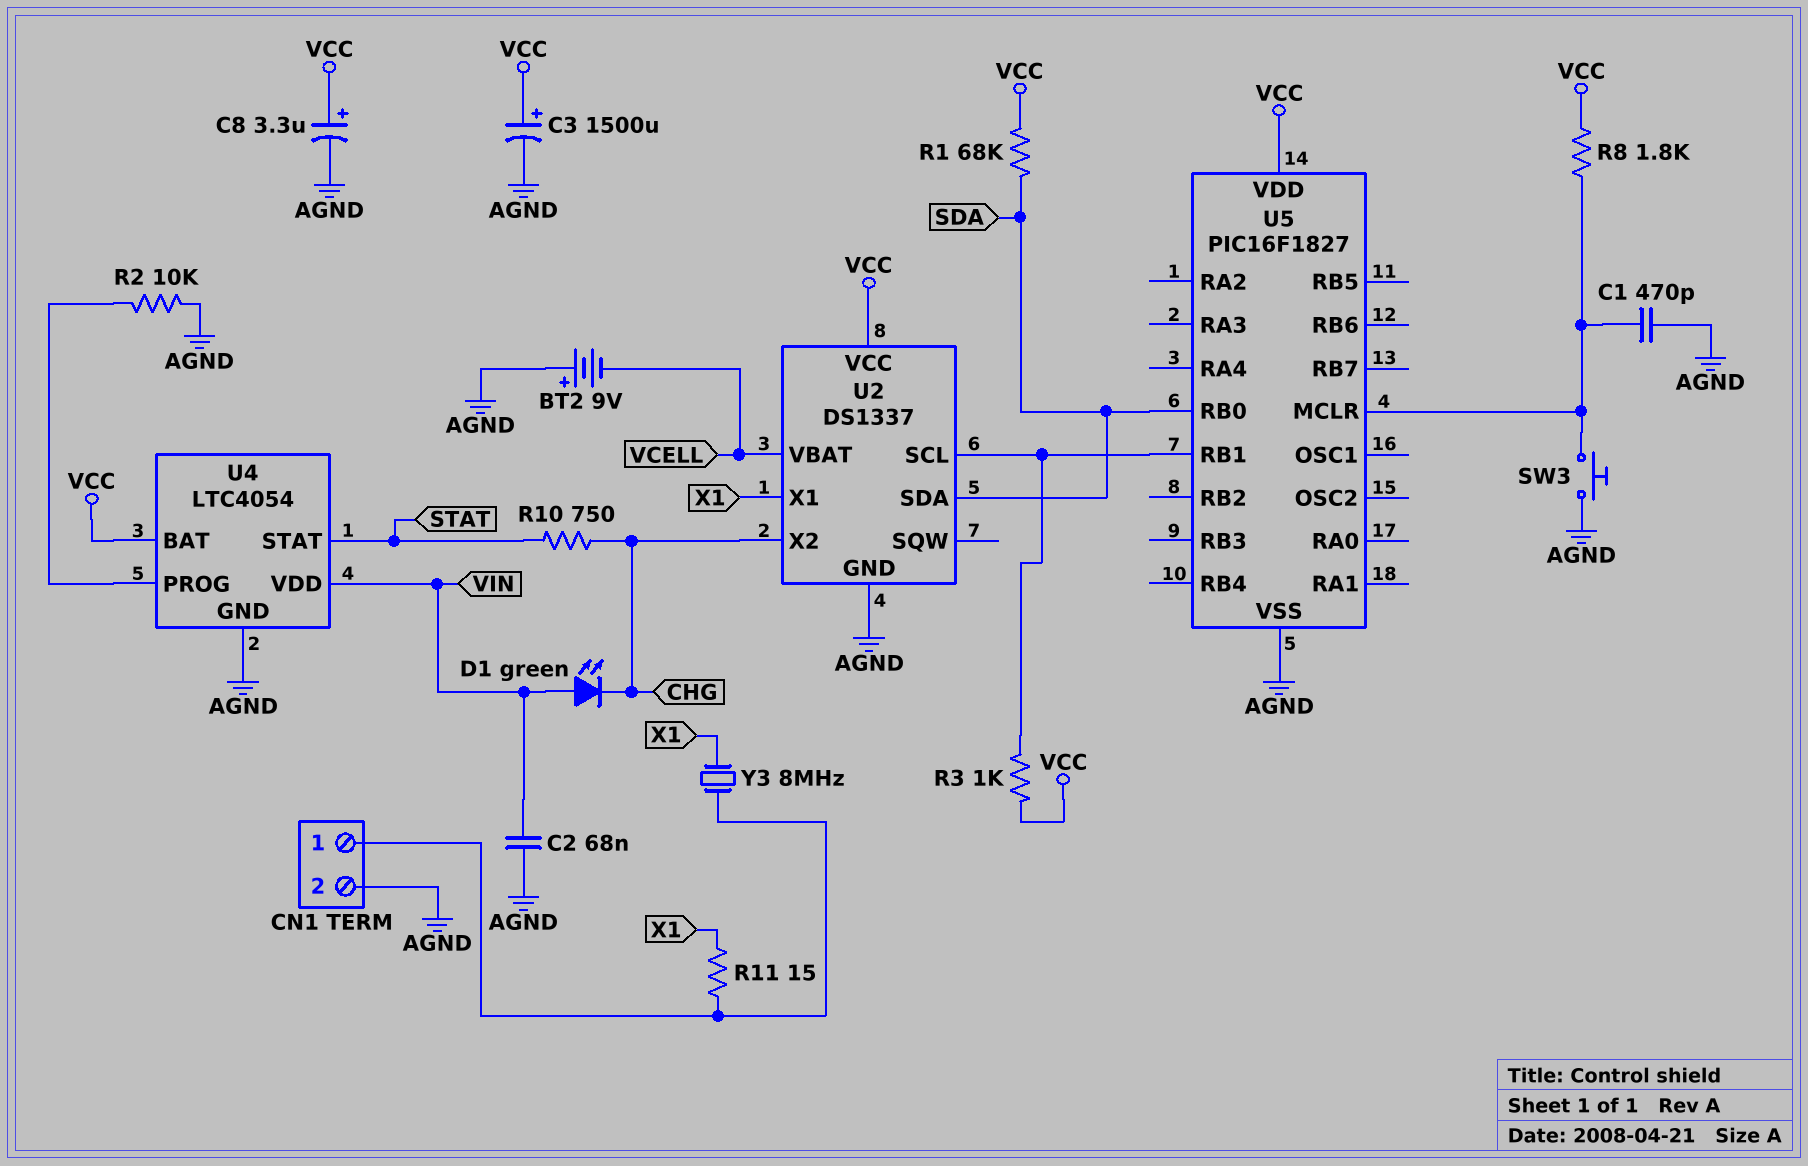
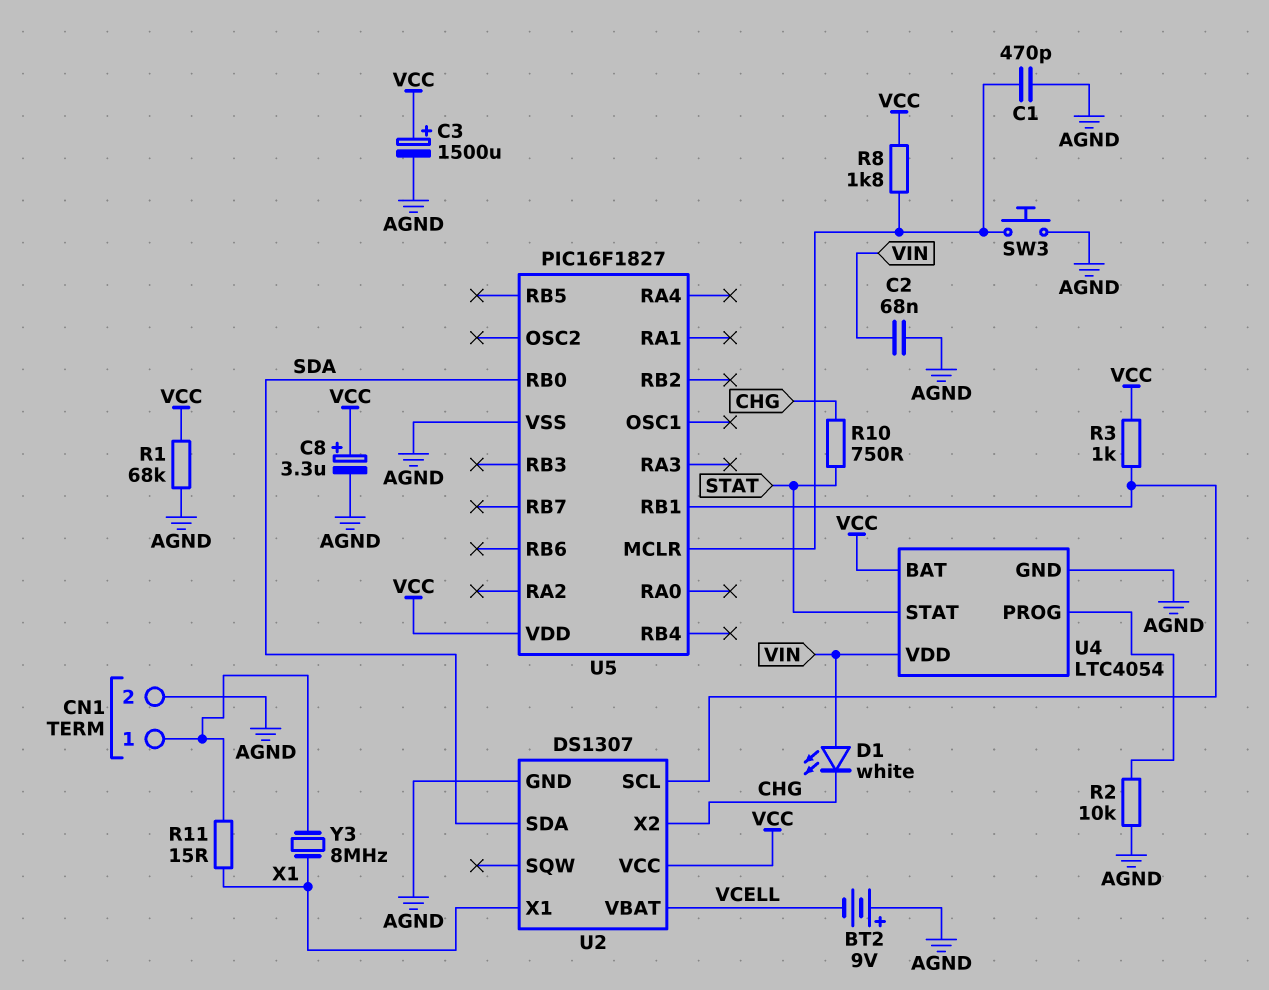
D1: LED green (A VIN, K CHG) -> LED white (A VIN, K CHG)
R1: 68k (SDA, VCC) -> 68k (AGND, VCC)
U2: DS1337 -> DS1307

